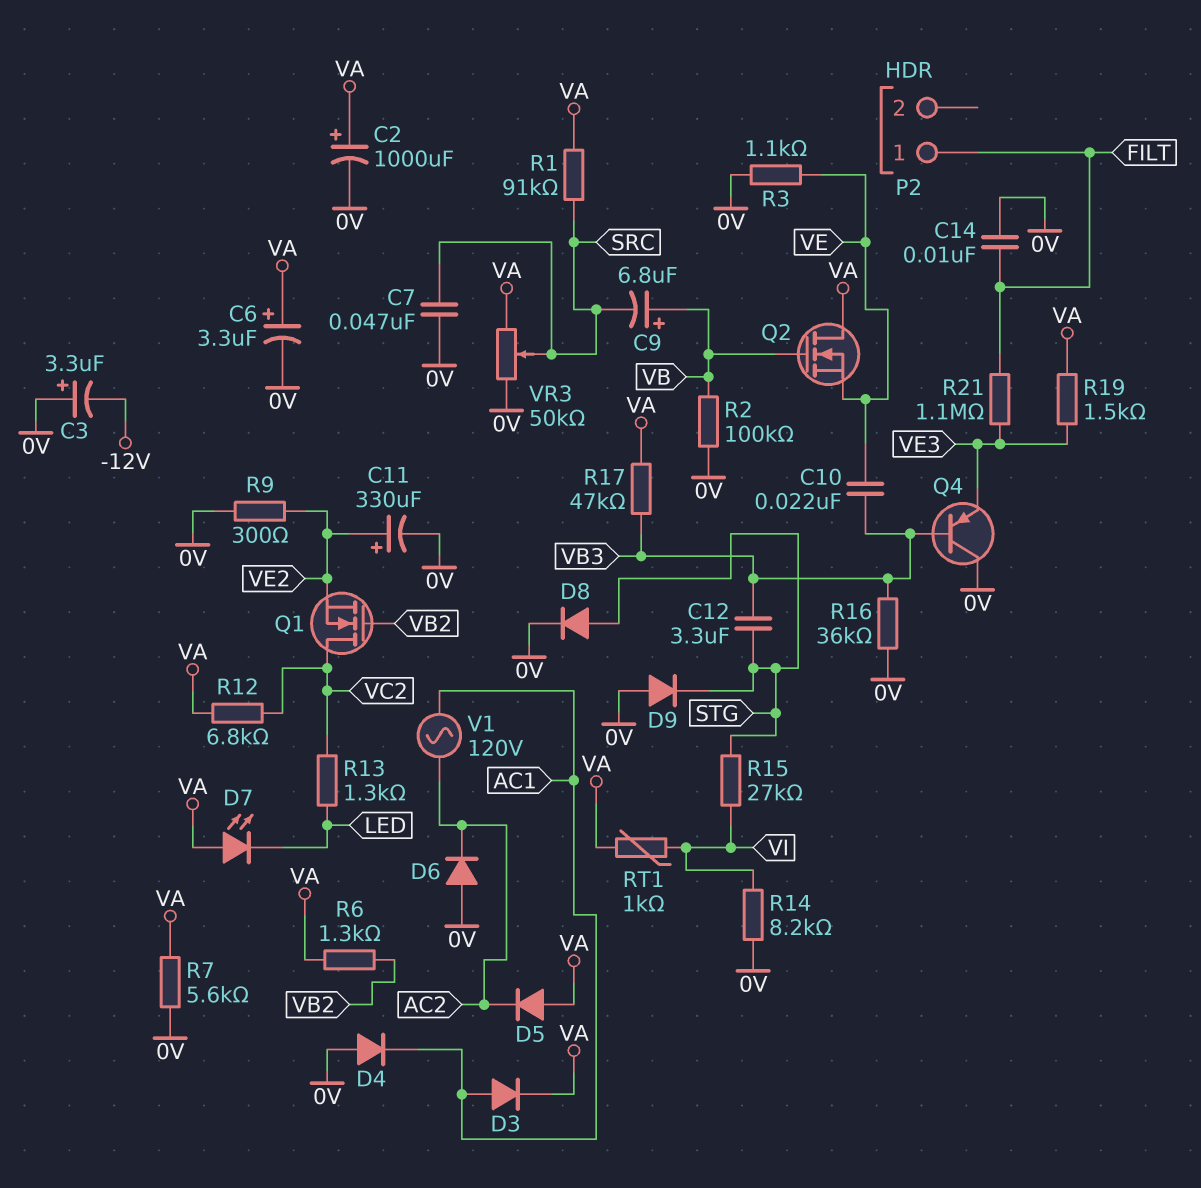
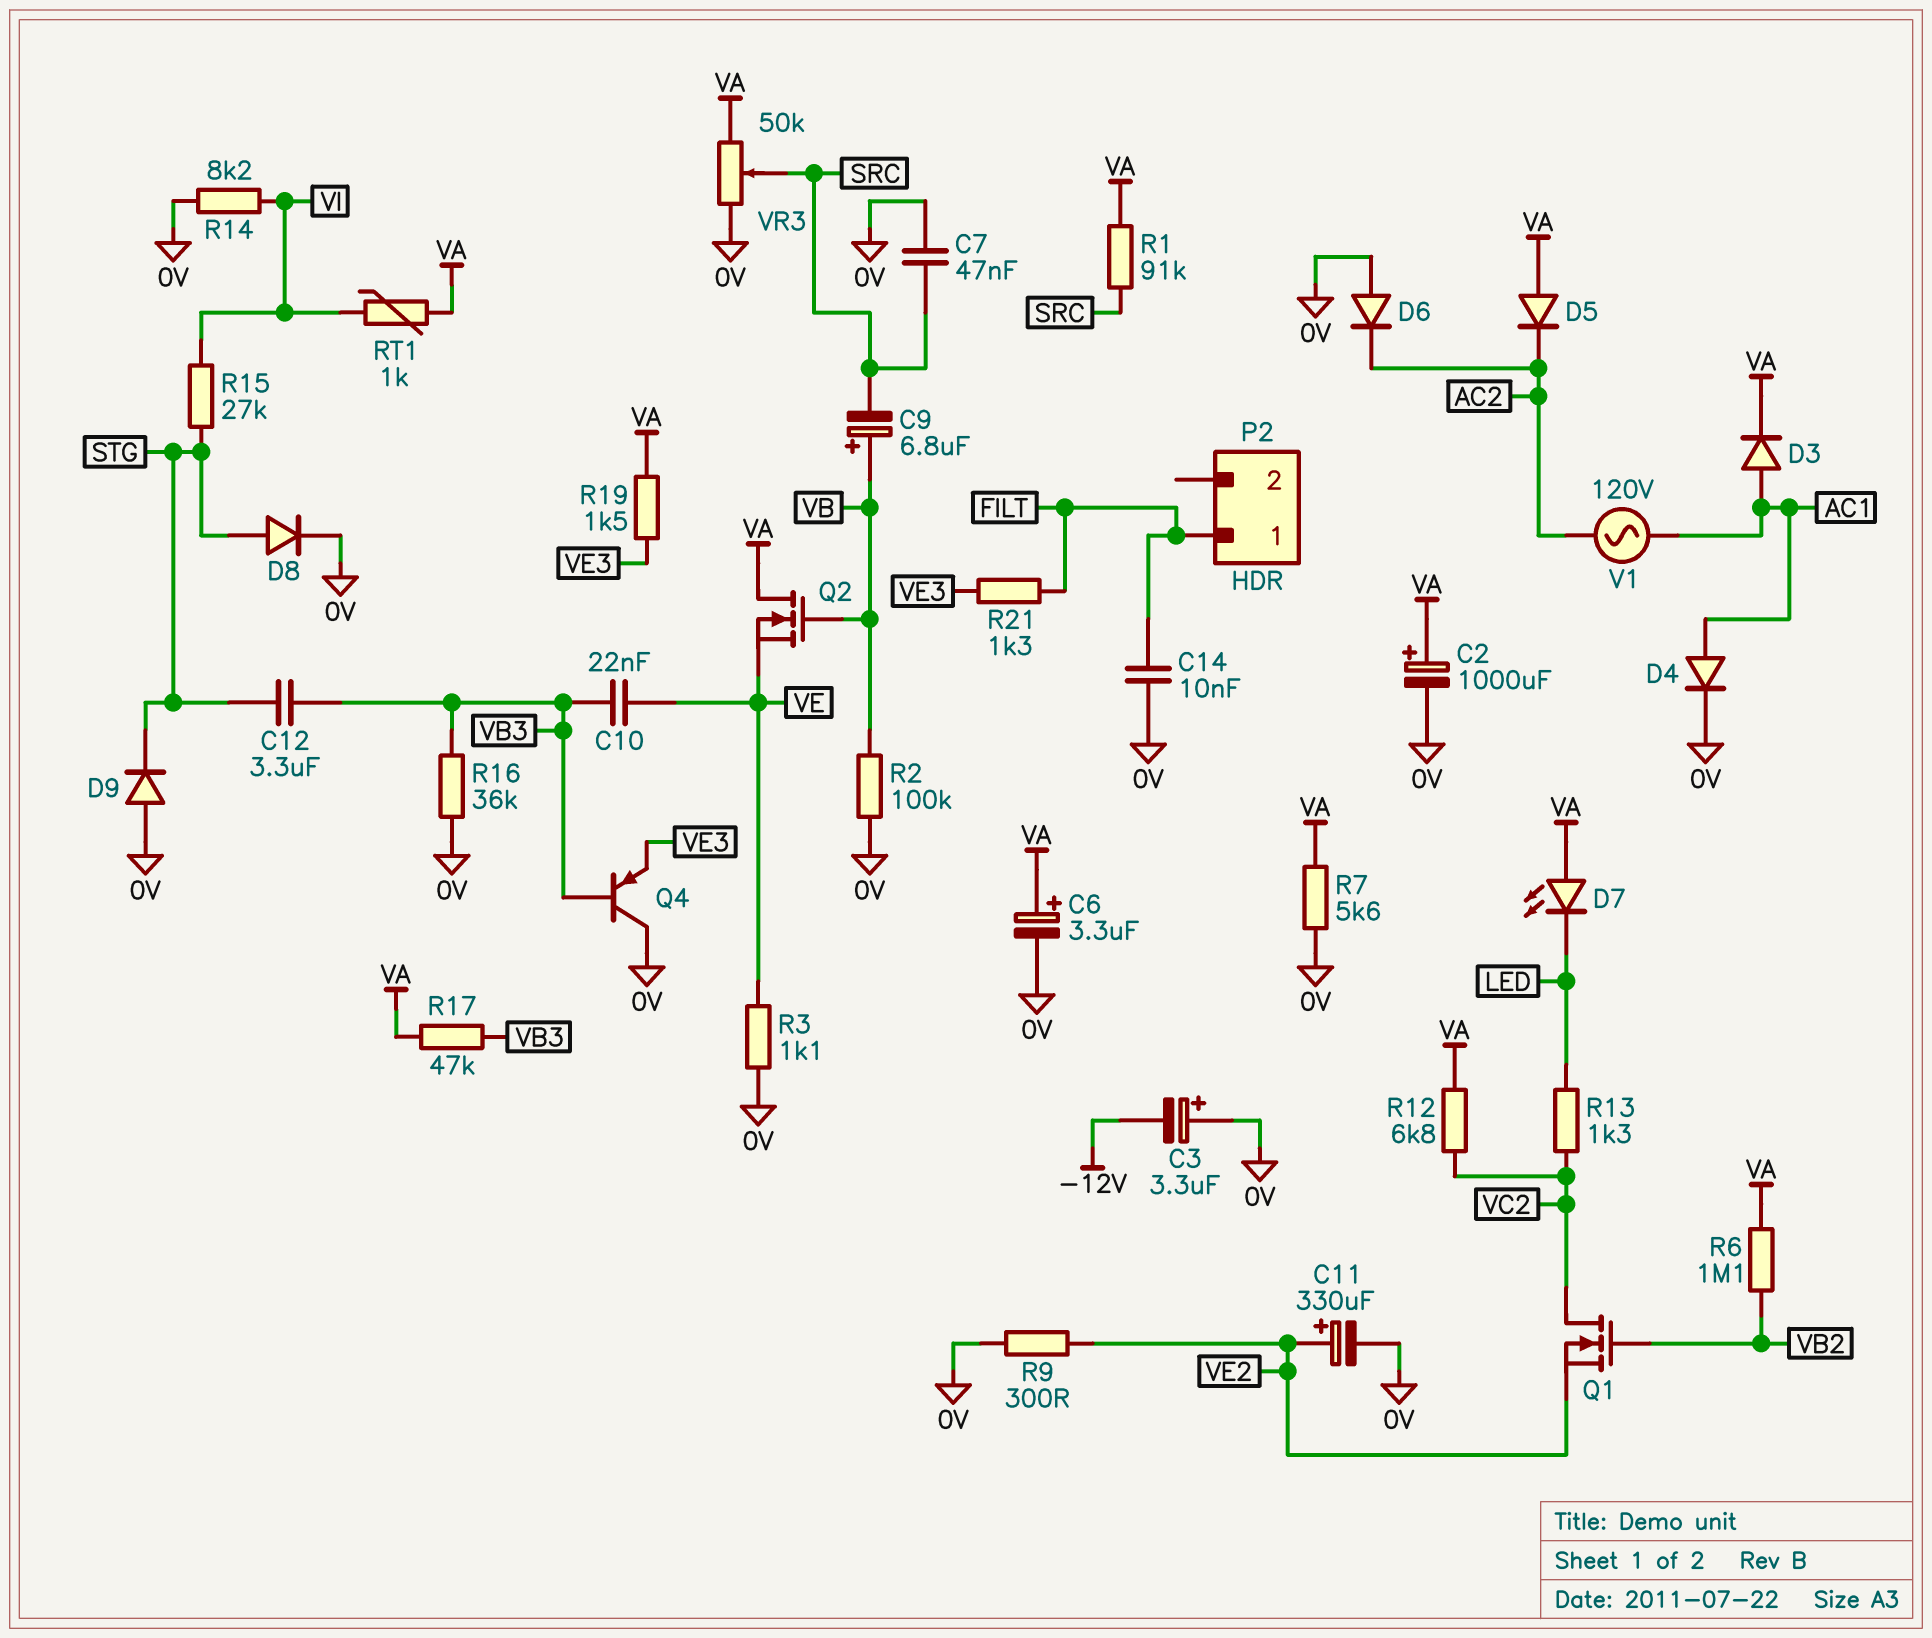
D4: diode (A 0V, K AC1) -> diode (A AC1, K 0V)
R6: 1.3k (VA, VB2) -> 1.1M (VA, VB2)
R21: 1.1M (FILT, VE3) -> 1.3k (FILT, VE3)

